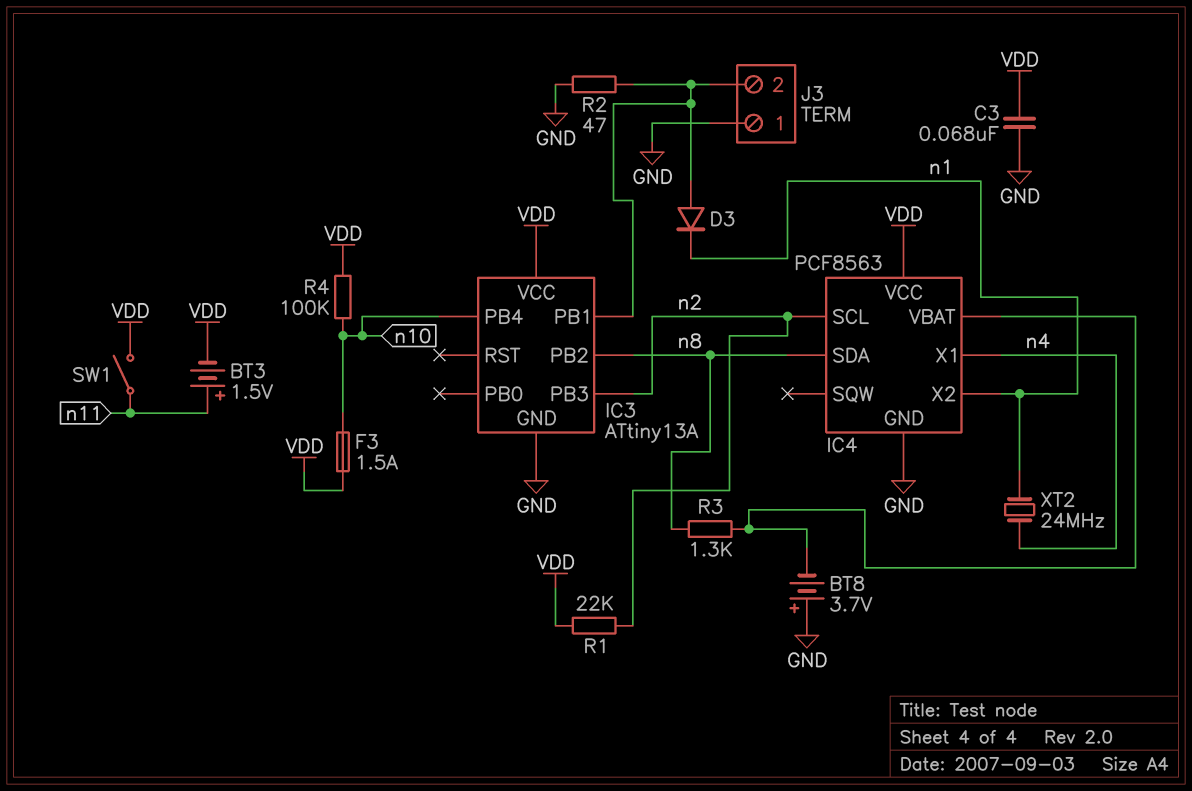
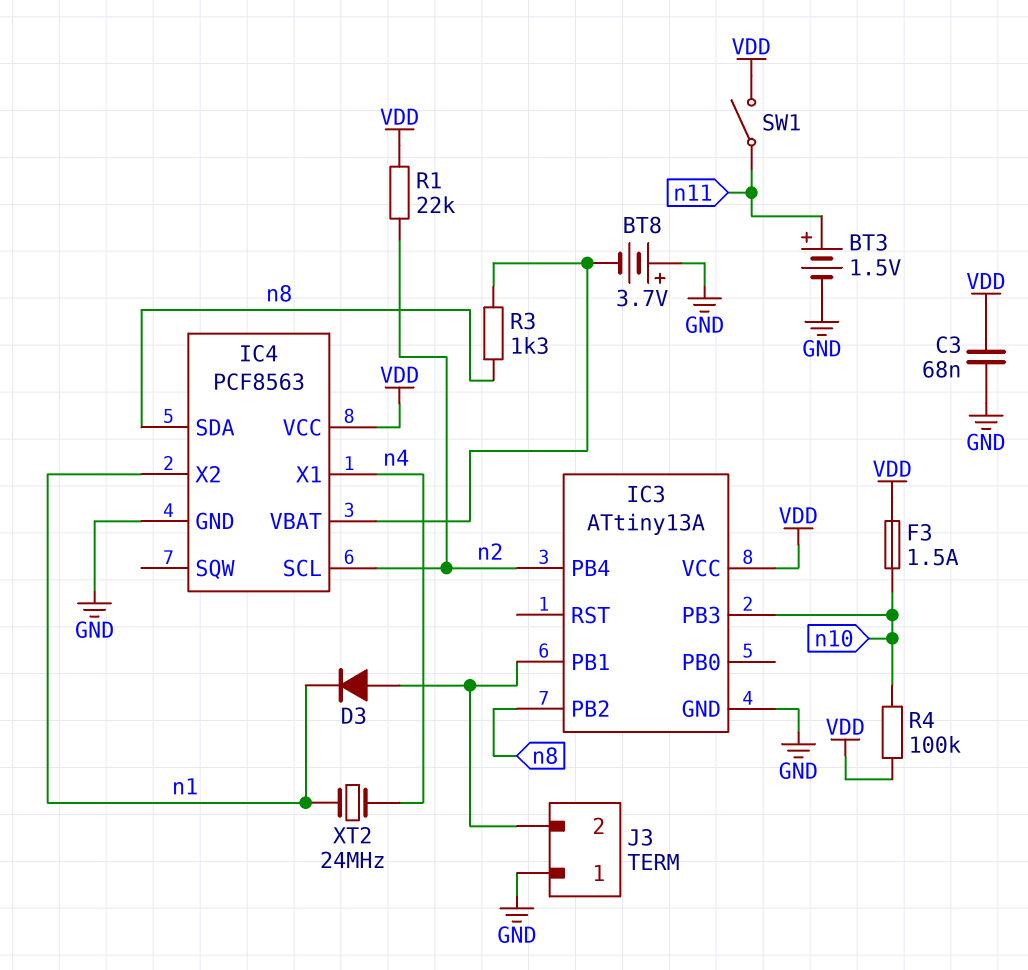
BT3: 1.5V (plus n11, minus VDD) -> 1.5V (plus n11, minus GND)
IC3 pin PB3: n2 -> n10
IC3 pin PB4: n10 -> n2
R2: 47 (GND, IC3/PB1) -> none

